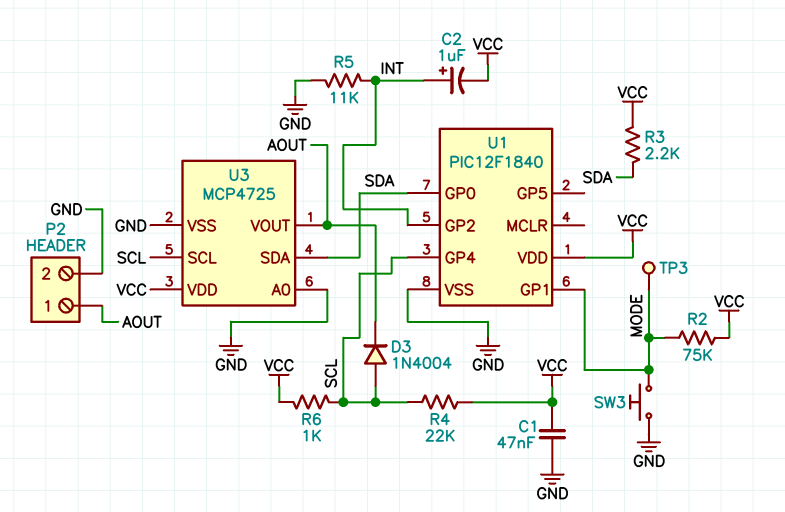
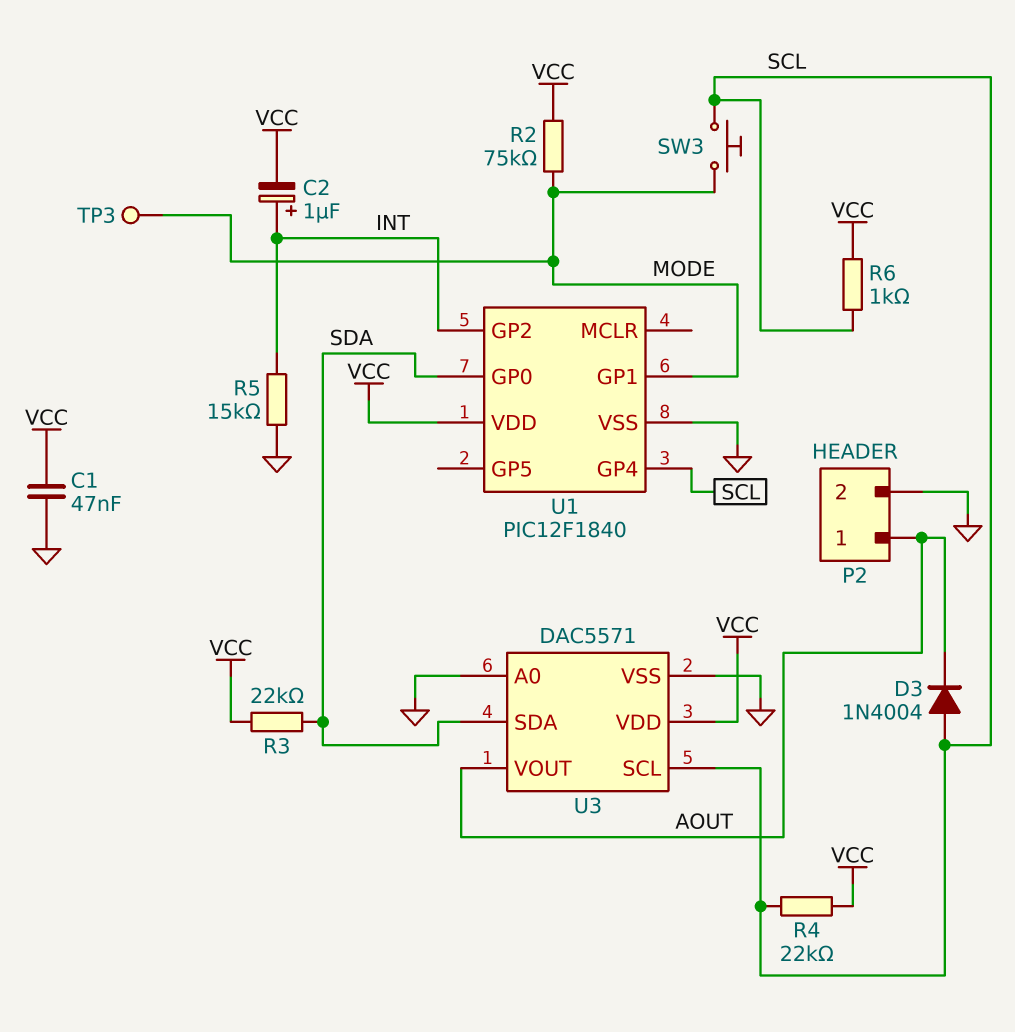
R3: 2.2k (SDA, VCC) -> 22k (SDA, VCC)
R5: 11k (GND, INT) -> 15k (GND, INT)
SW3: button (GND, MODE) -> button (MODE, SCL)
U3: MCP4725 -> DAC5571

